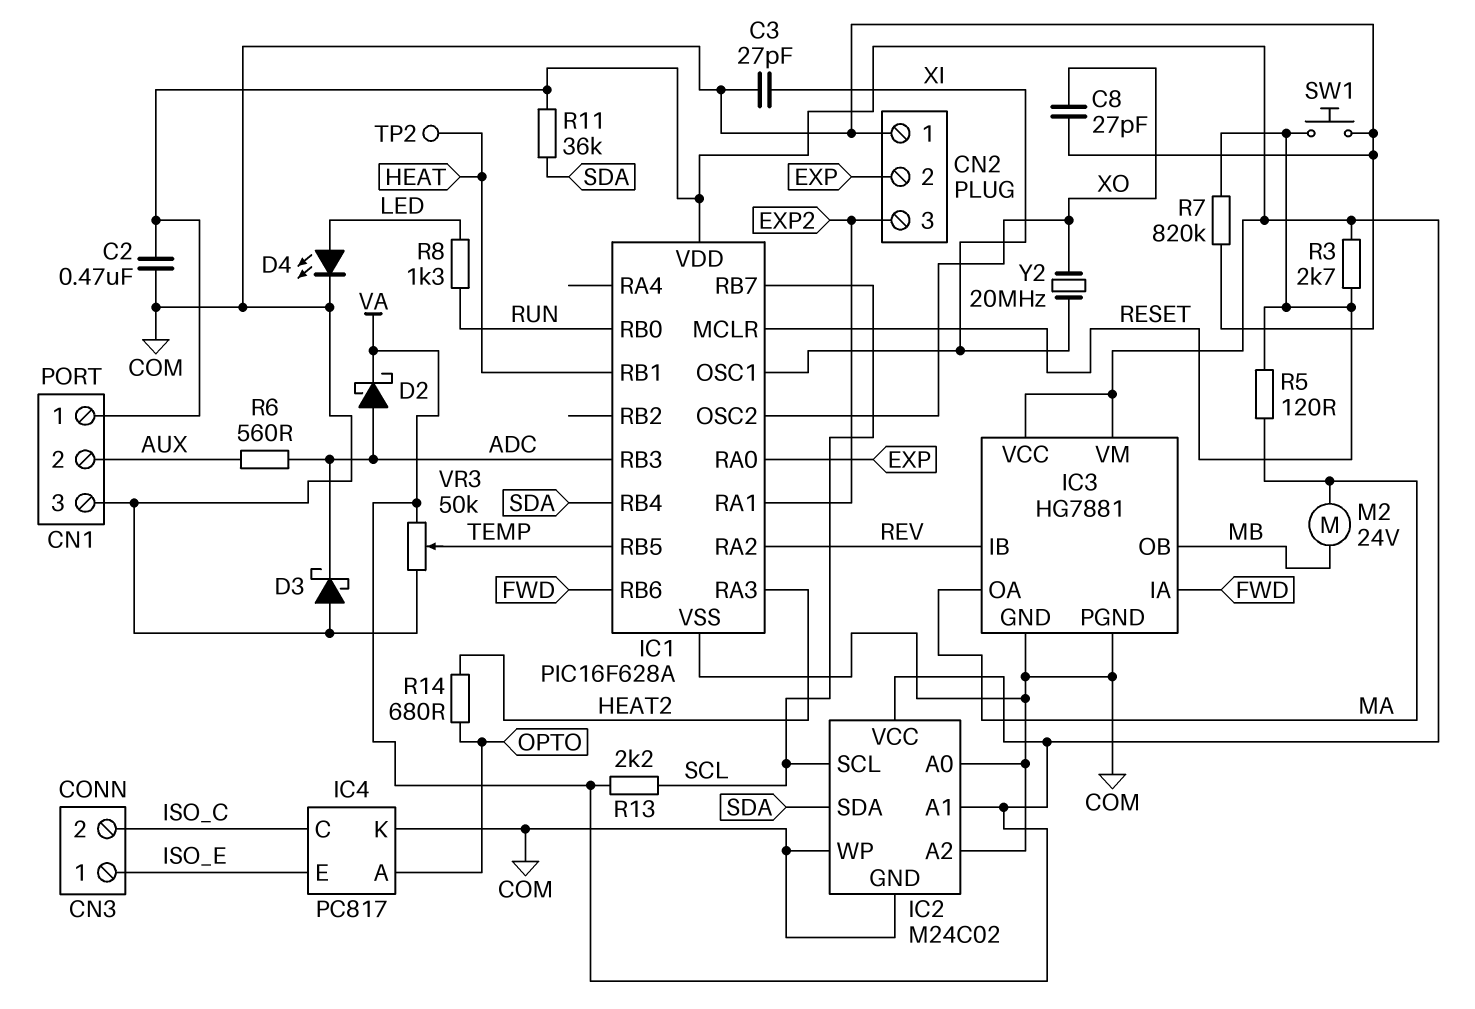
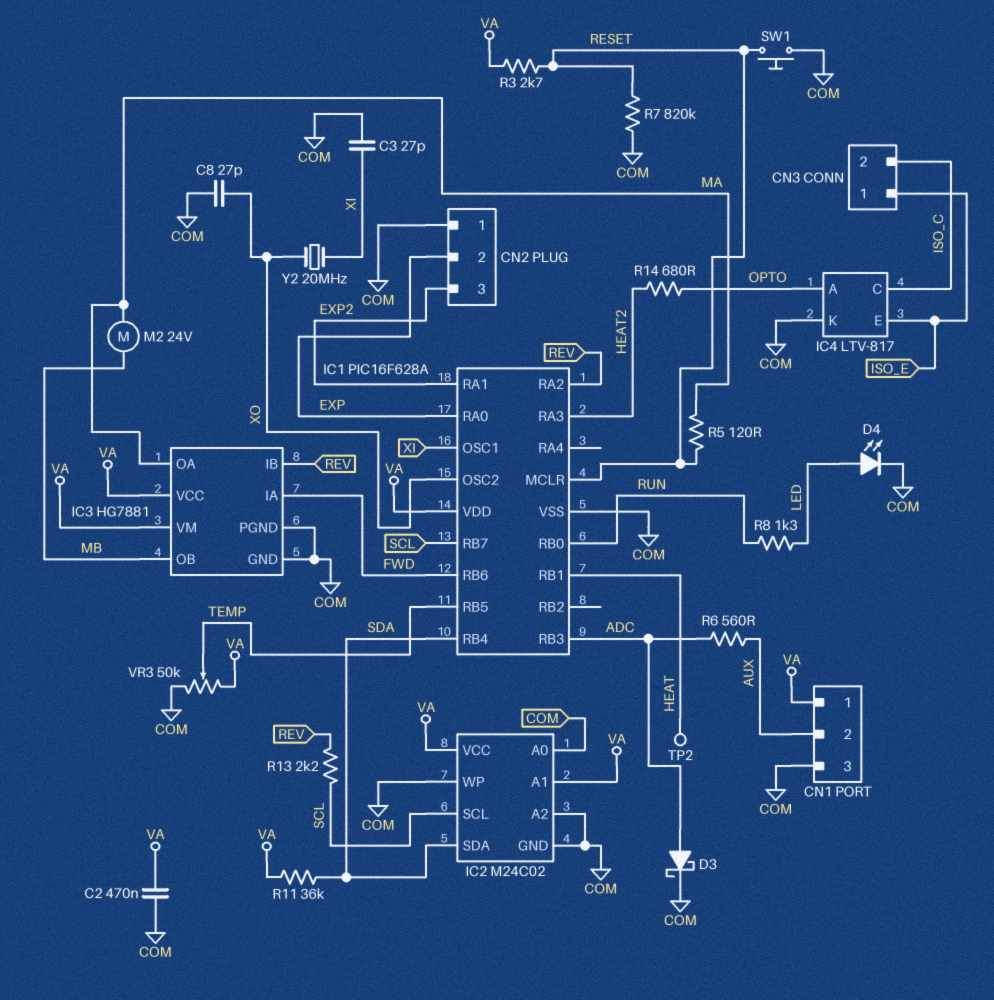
D2: schottky (A ADC, K VA) -> none
D3: schottky (A COM, K ADC) -> schottky (A ADC, K COM)
IC4: PC817 -> LTV-817
R13: 2.2k (SCL, VA) -> 2.2k (REV, SCL)

